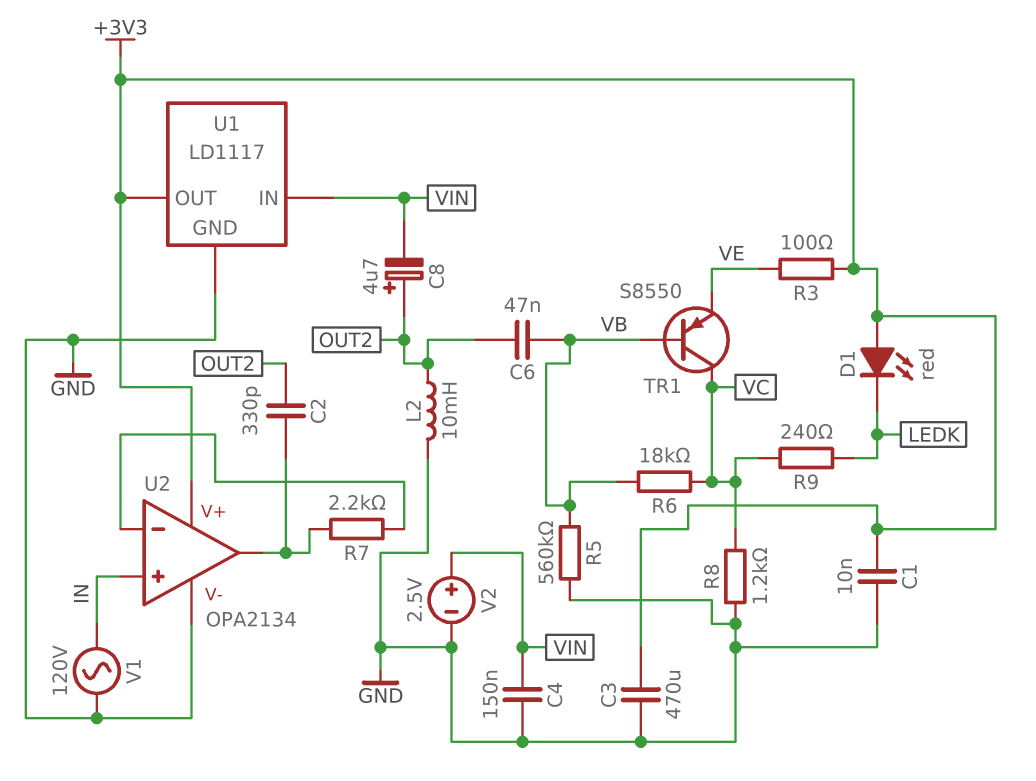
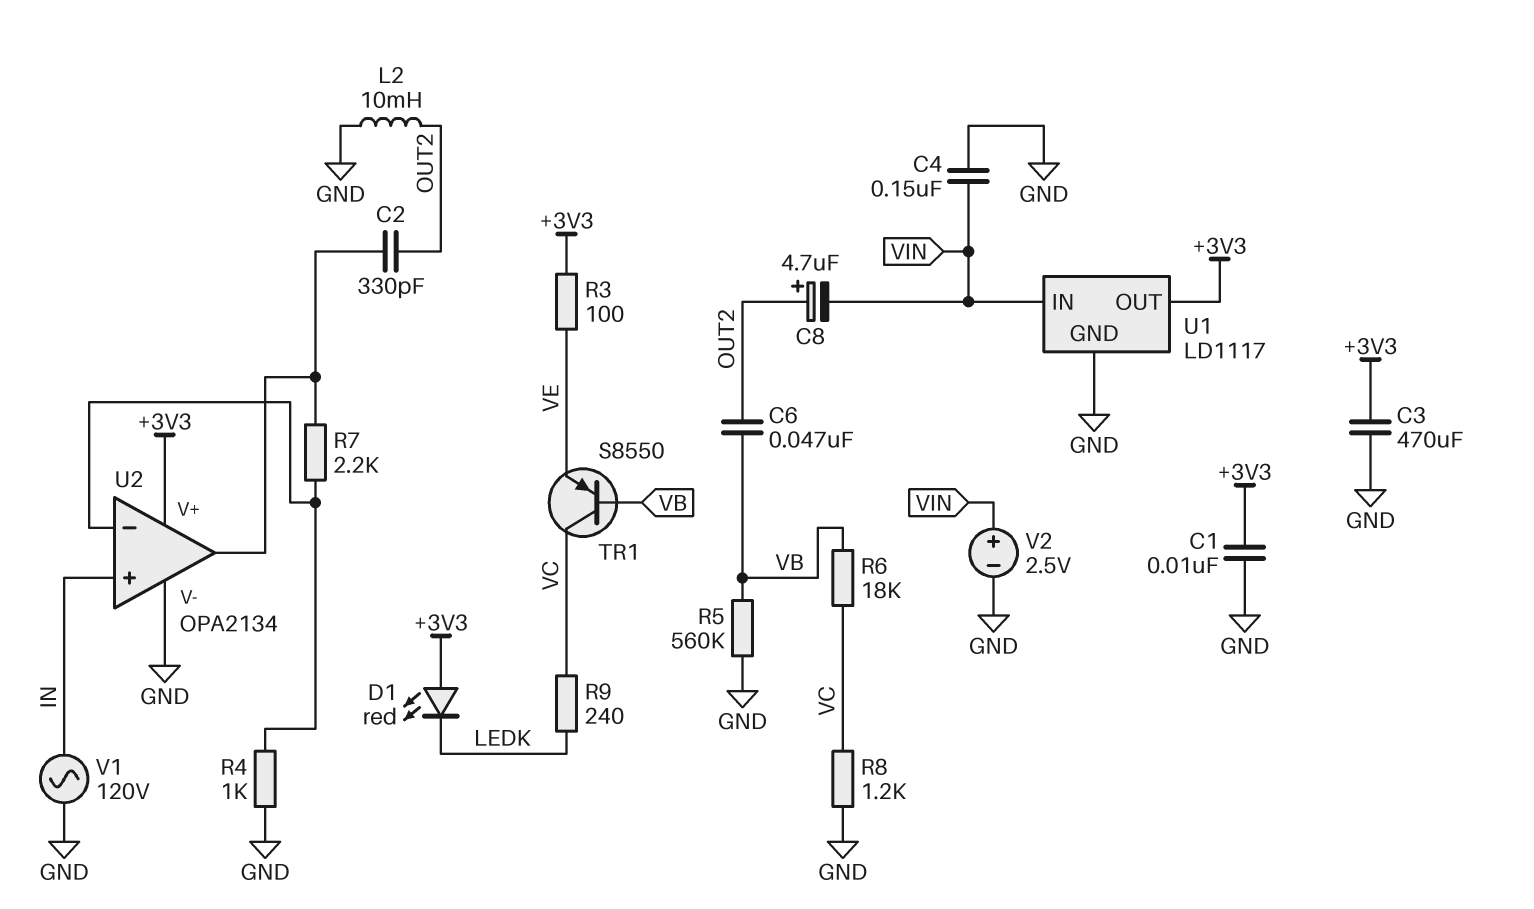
R4: none -> 1k (GND, U2/in-)

